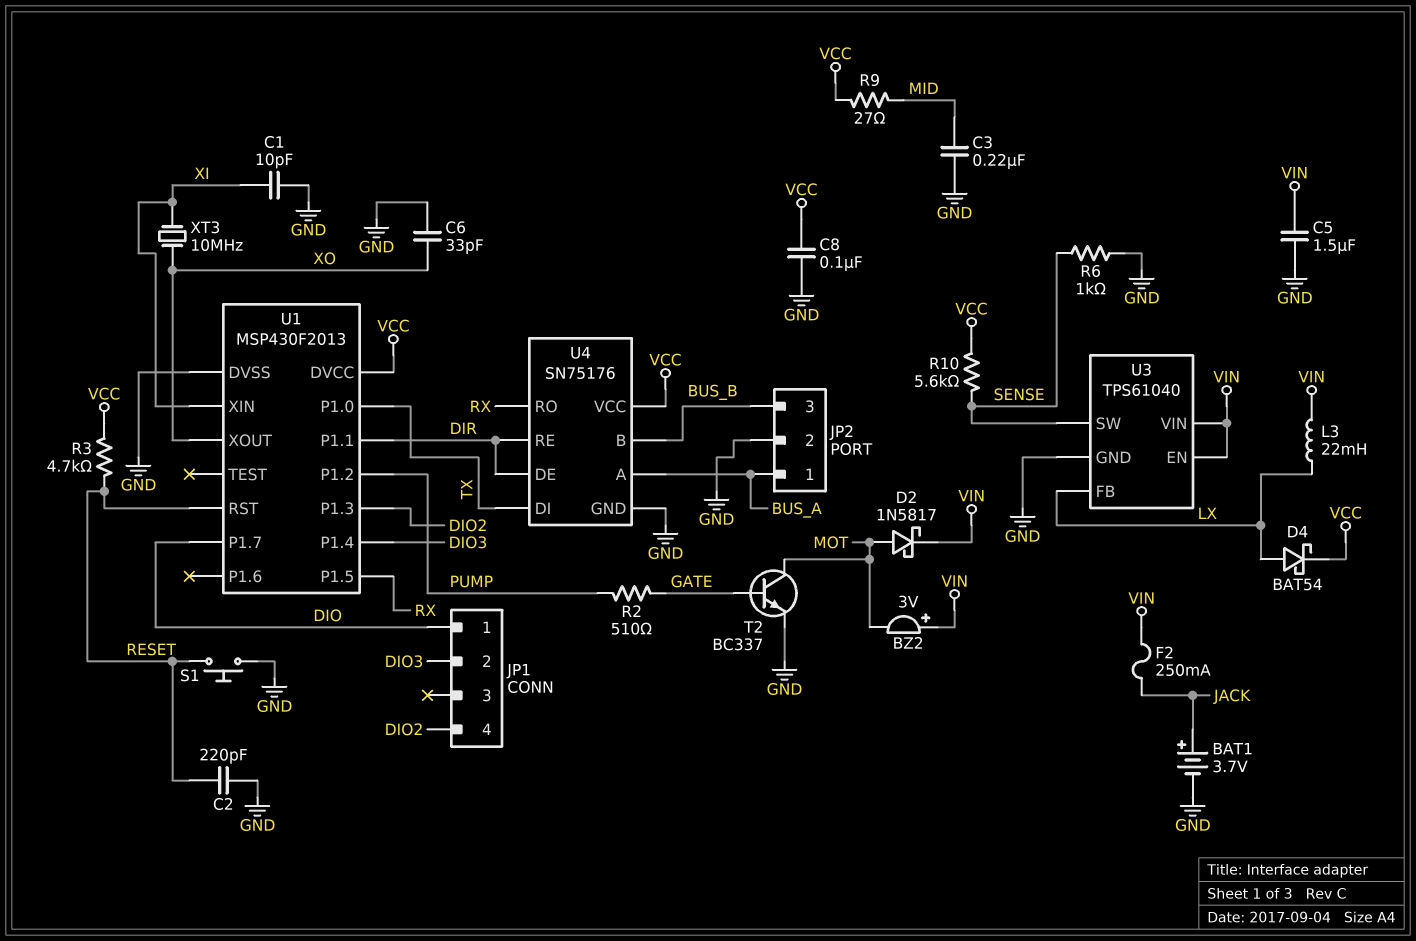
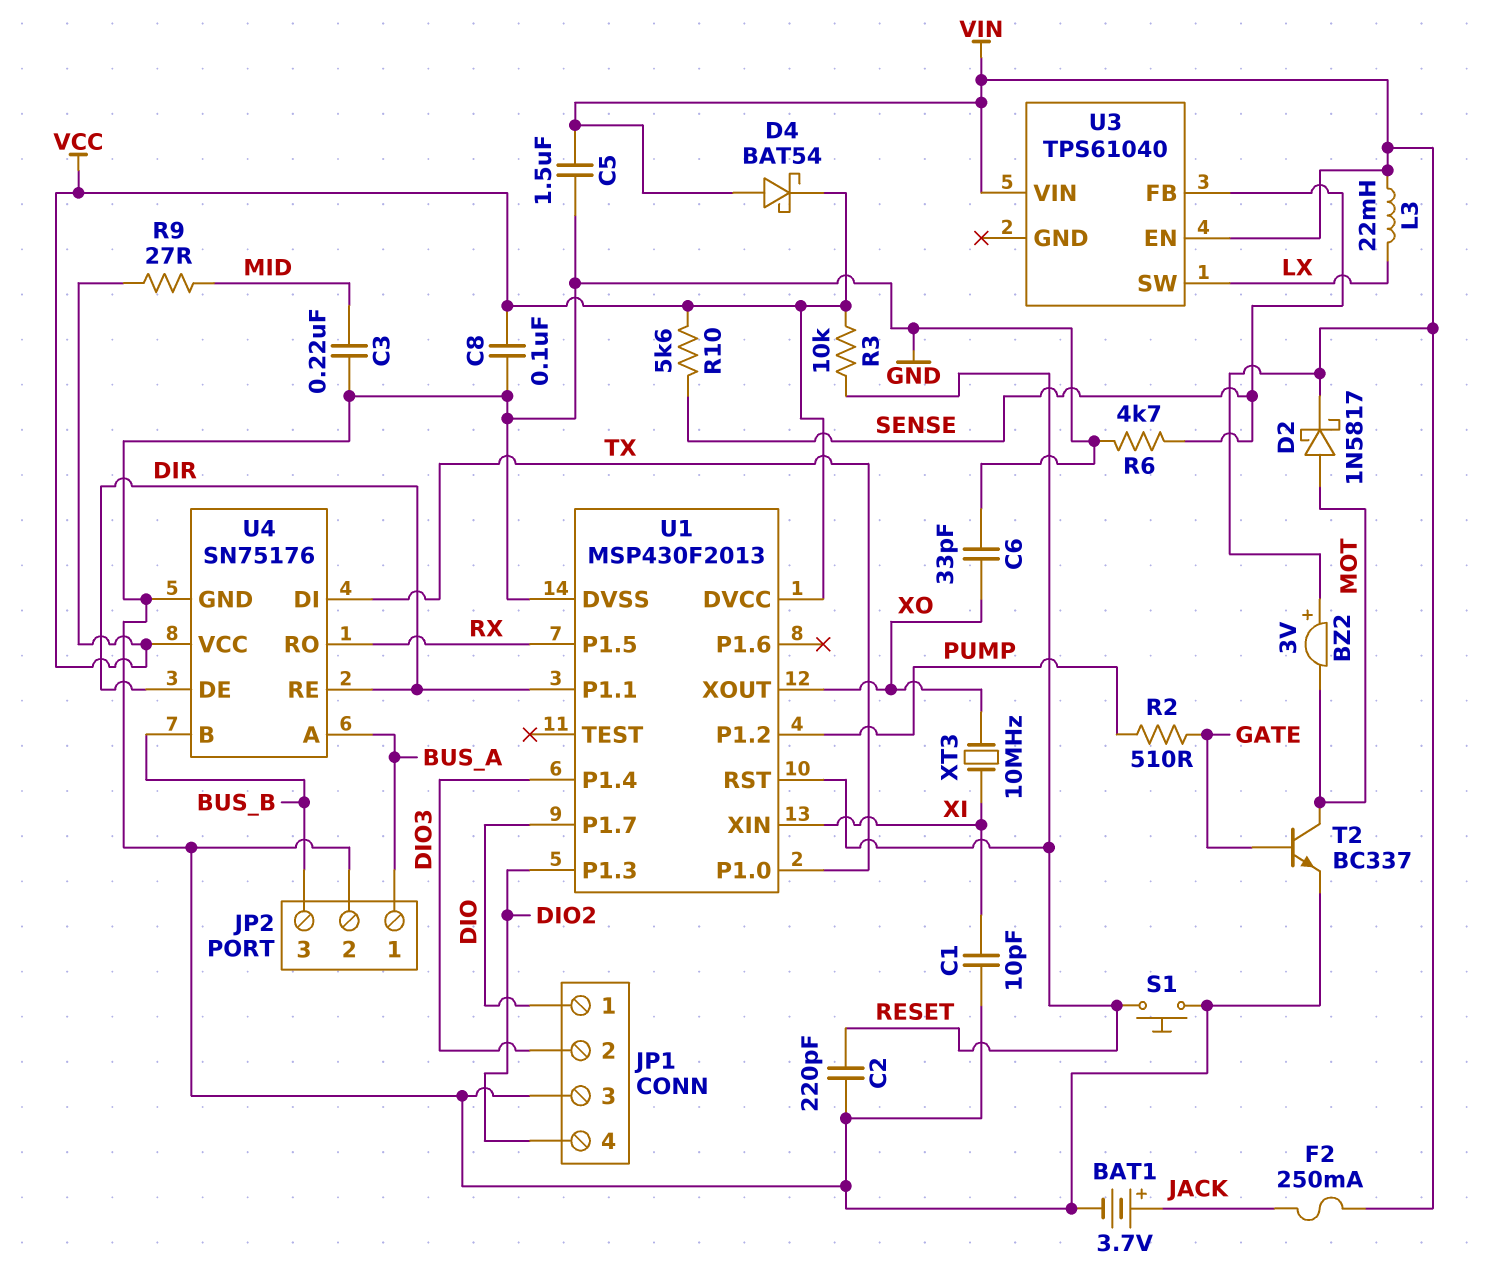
D4: schottky BAT54 (A LX, K VCC) -> schottky BAT54 (A VIN, K VCC)
JP1 pin 3: none -> GND
R3: 4.7k (RESET, VCC) -> 10k (RESET, VCC)
R6: 1k (GND, SENSE) -> 4.7k (GND, SENSE)
U3 pin FB: LX -> SENSE
U3 pin GND: GND -> none
U3 pin SW: SENSE -> LX

